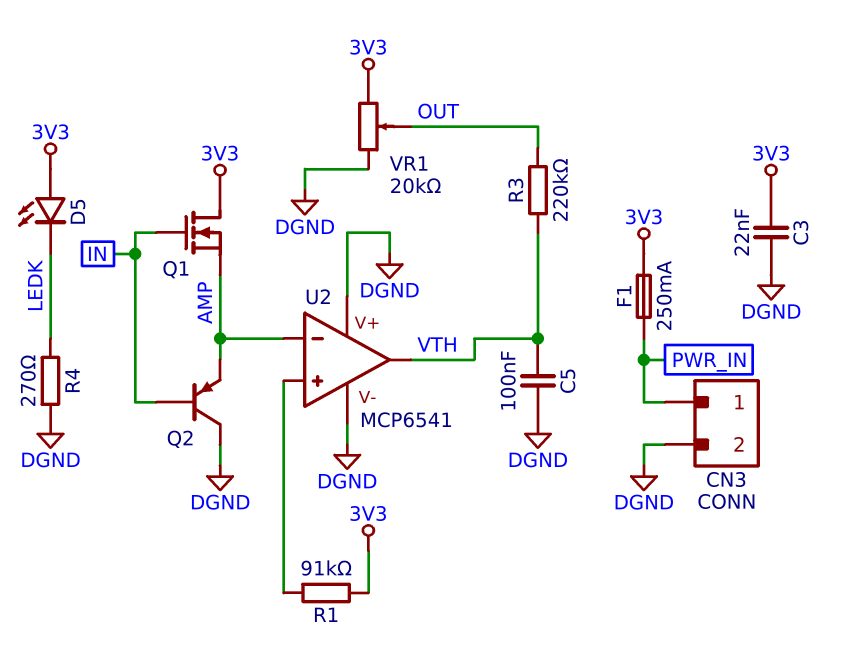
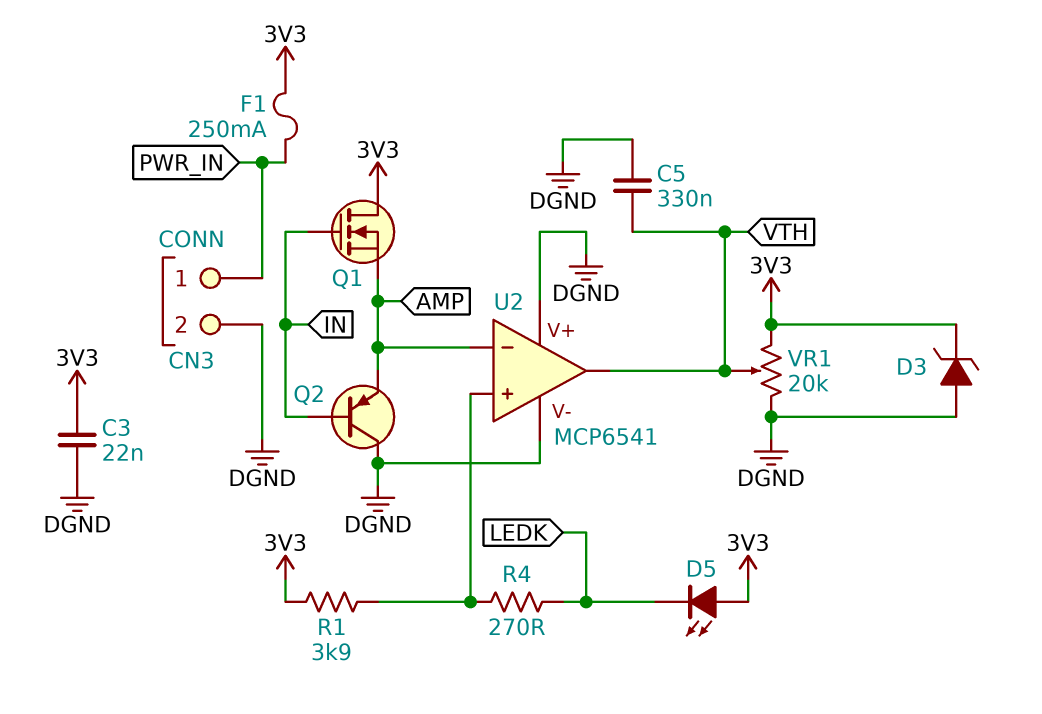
C5: 100nF (DGND, VTH) -> 330nF (DGND, VTH)
D3: none -> zener (A DGND, K 3V3)
R1: 91k (3V3, U2/in+) -> 3.9k (3V3, U2/in+)
R3: 220k (OUT, VTH) -> none
R4: 270 (DGND, LEDK) -> 270 (LEDK, U2/in+)
VR1: 20k (3V3, DGND, wiper OUT) -> 20k (3V3, DGND, wiper VTH)

